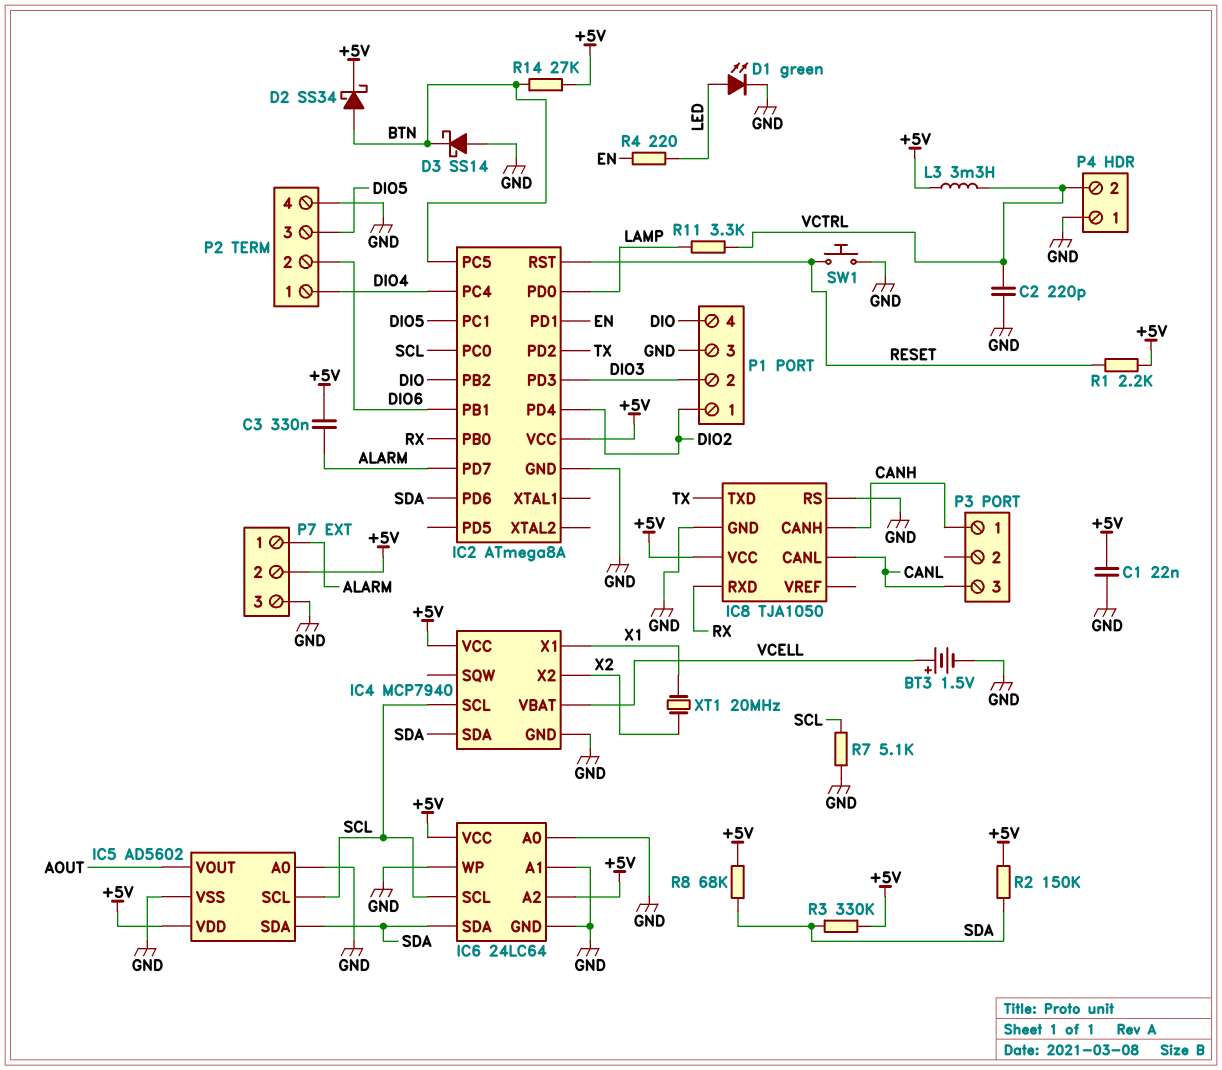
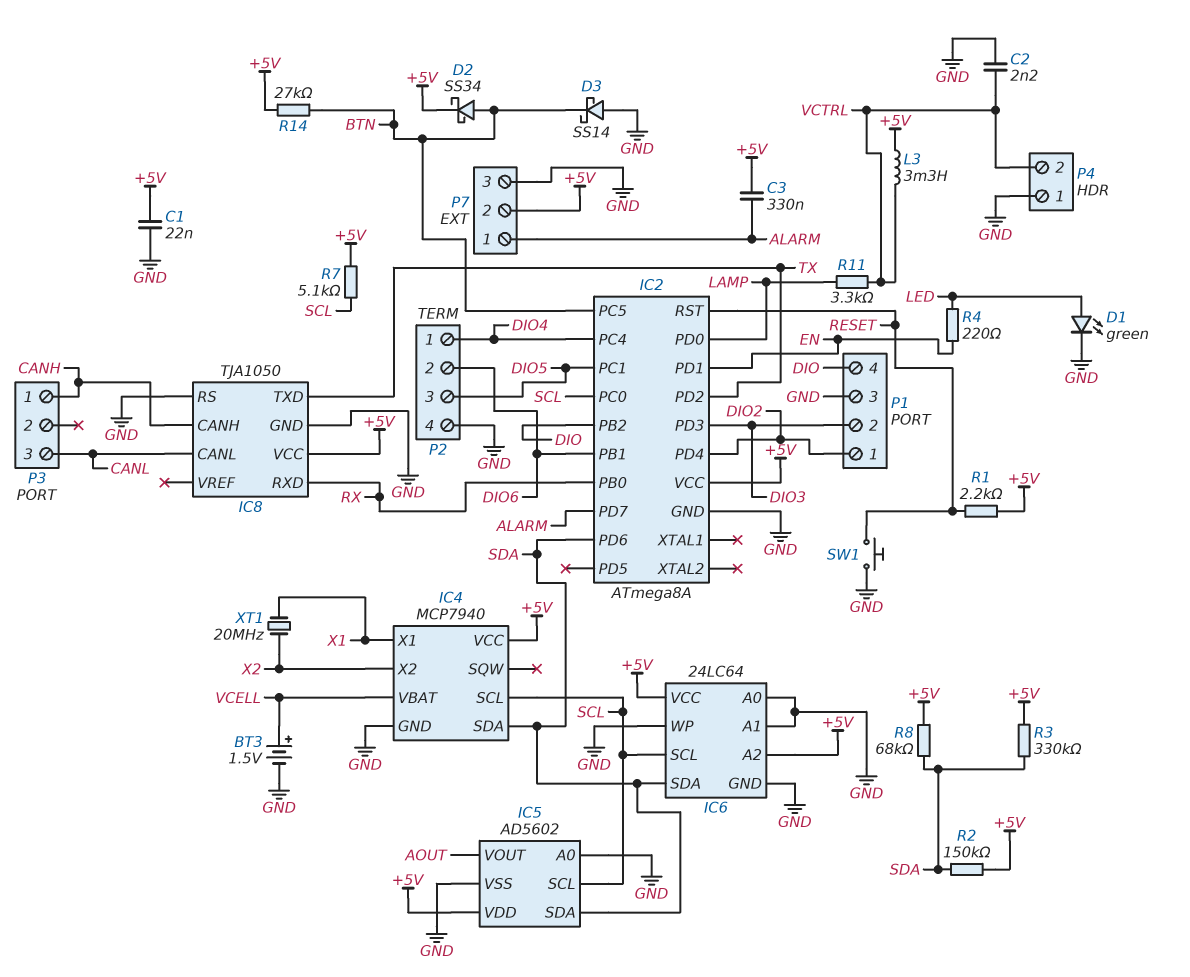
C2: 220pF (GND, VCTRL) -> 2.2nF (GND, VCTRL)
R7: 5.1k (GND, SCL) -> 5.1k (+5V, SCL)

